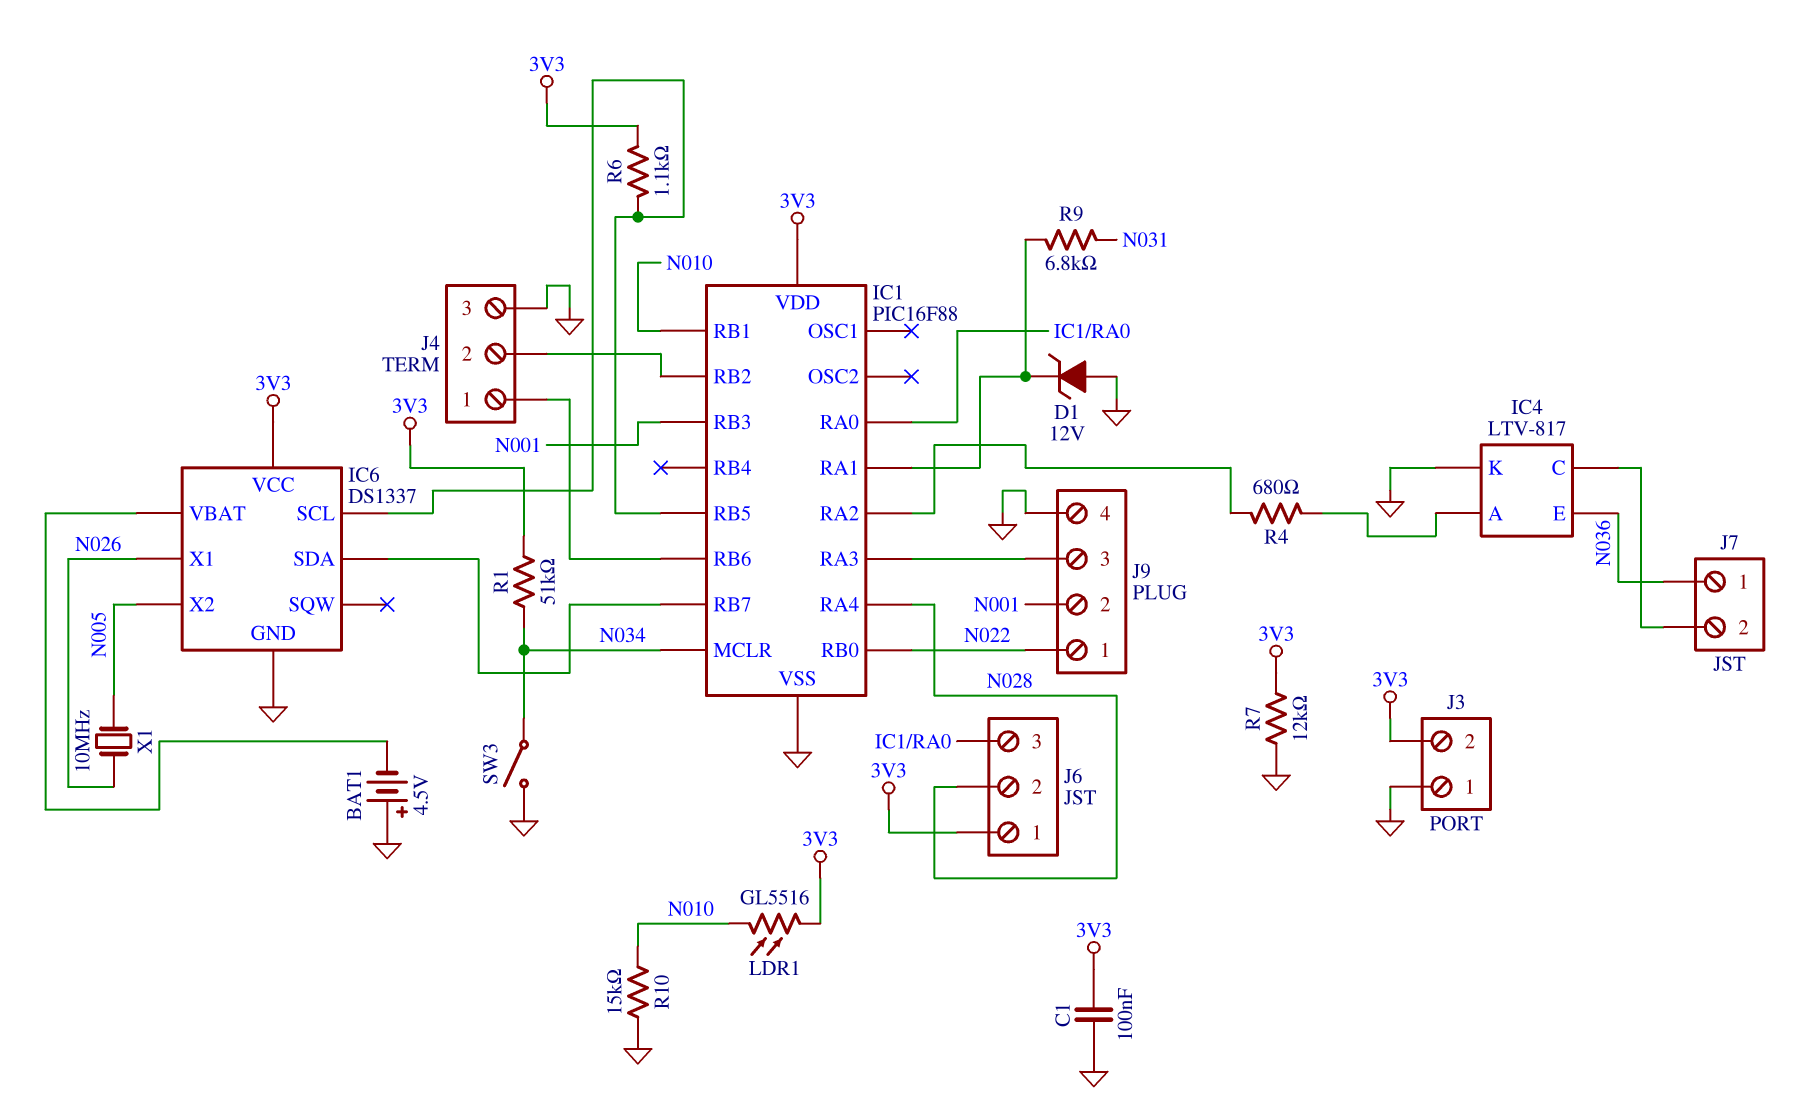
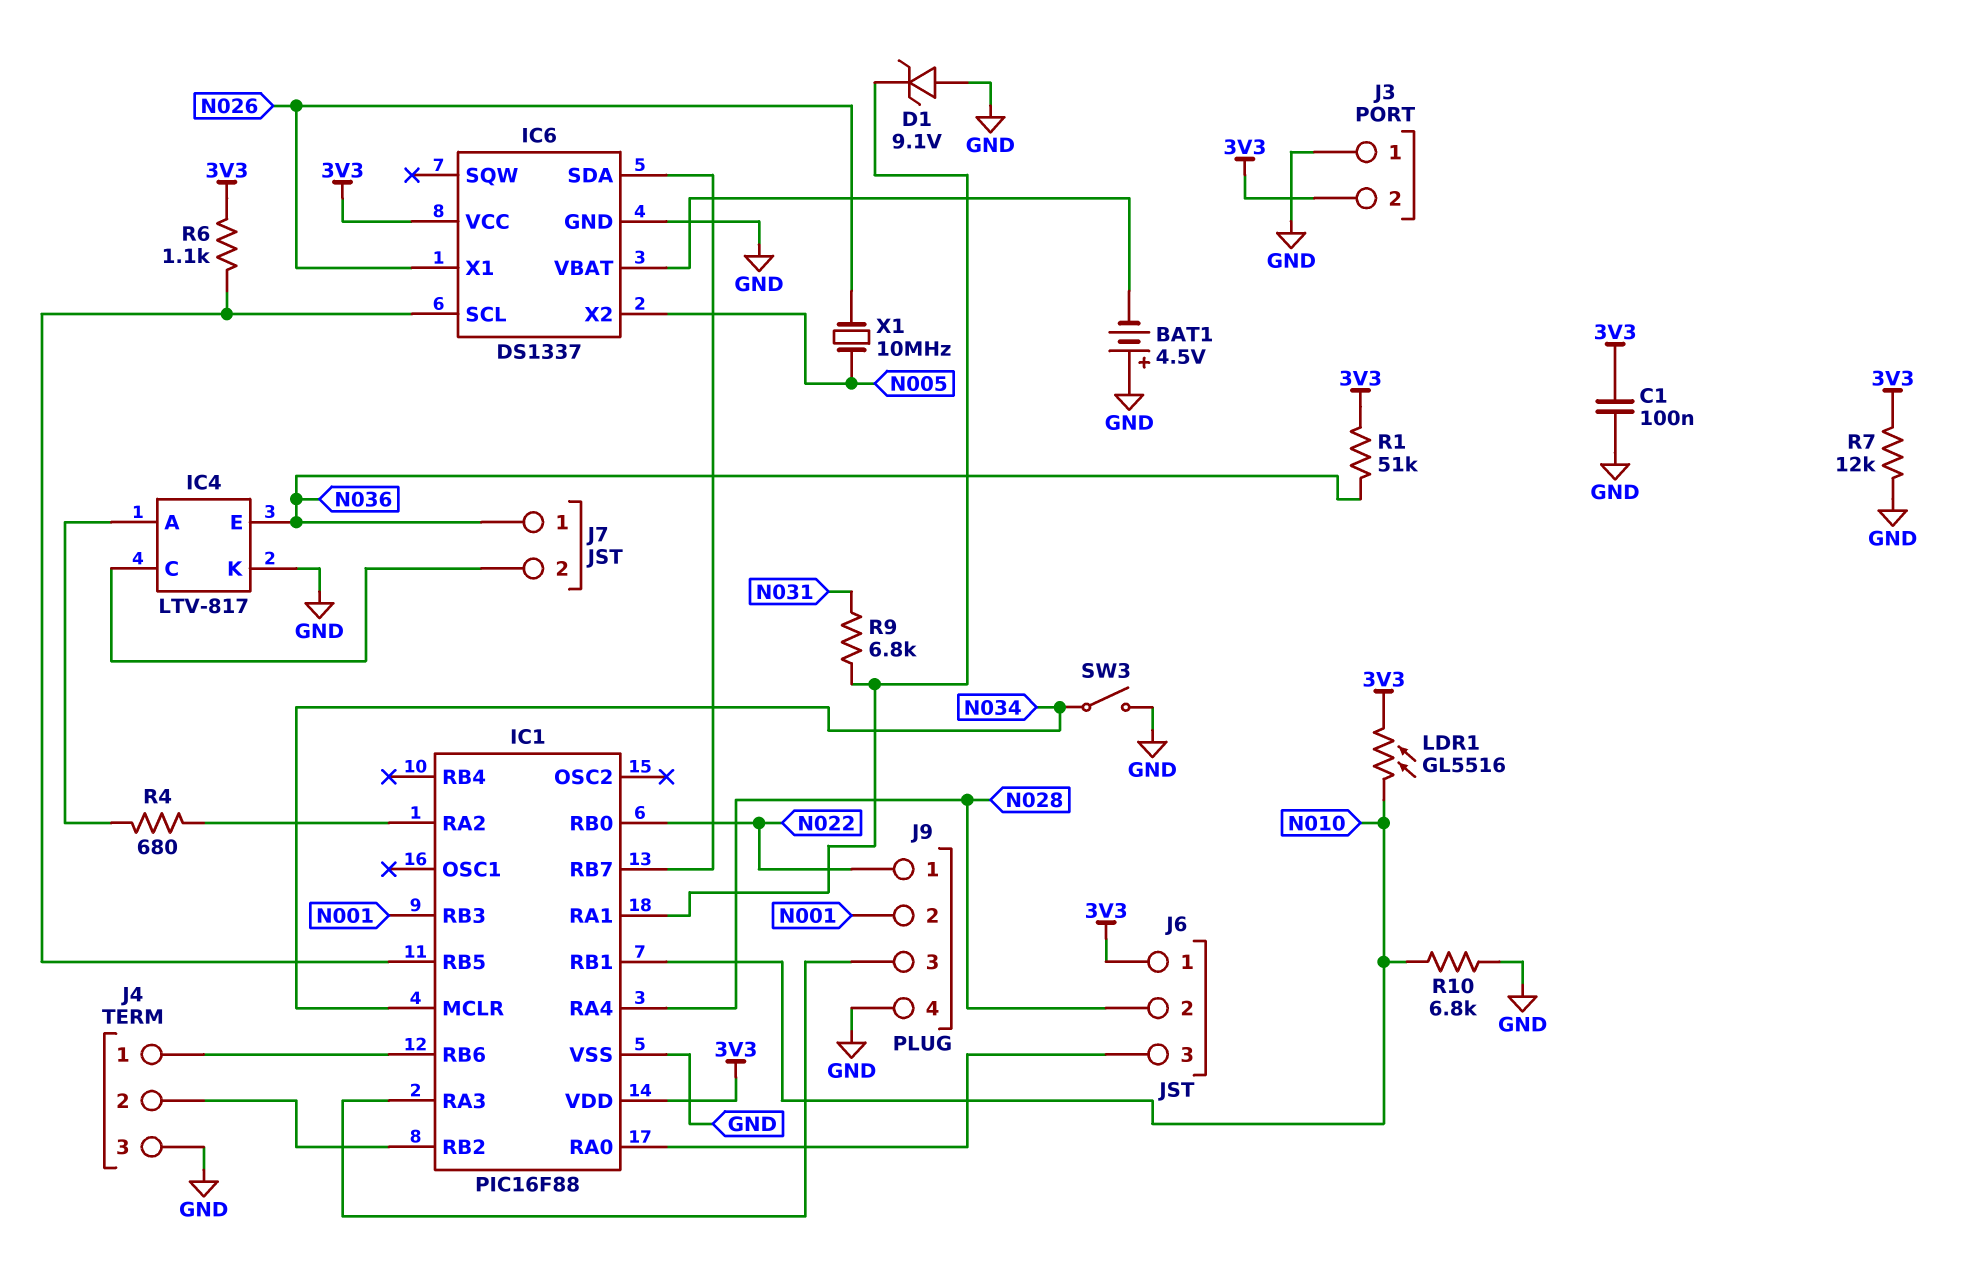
D1: zener 12V (A GND, K IC1/RA1) -> zener 9.1V (A GND, K IC1/RA1)
R1: 51k (3V3, N034) -> 51k (3V3, N036)
R10: 15k (GND, N010) -> 6.8k (GND, N010)

